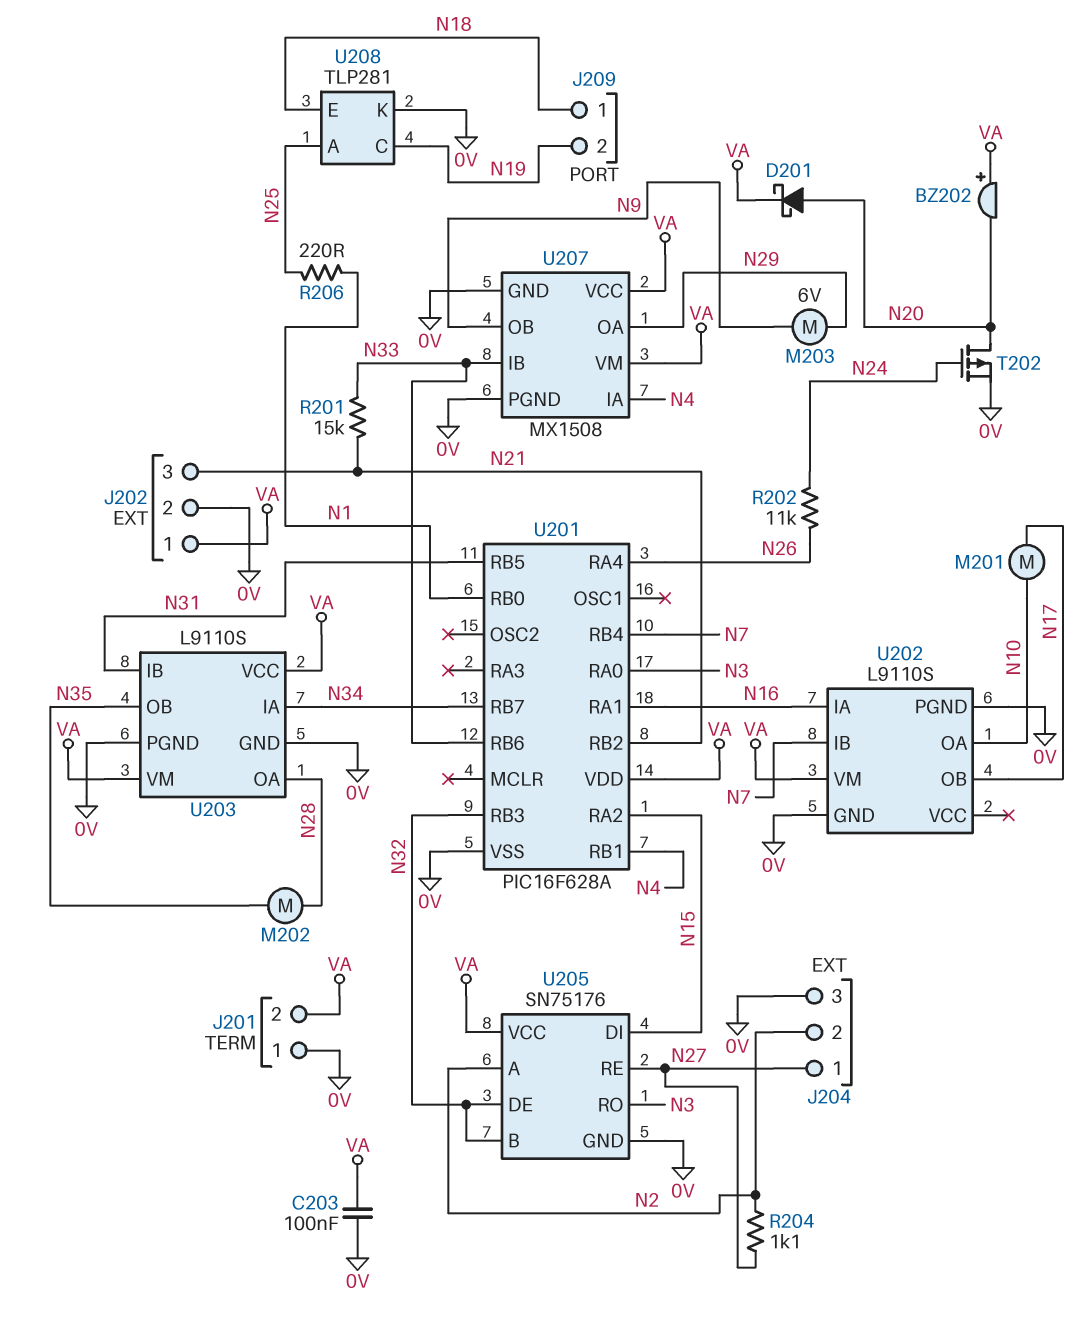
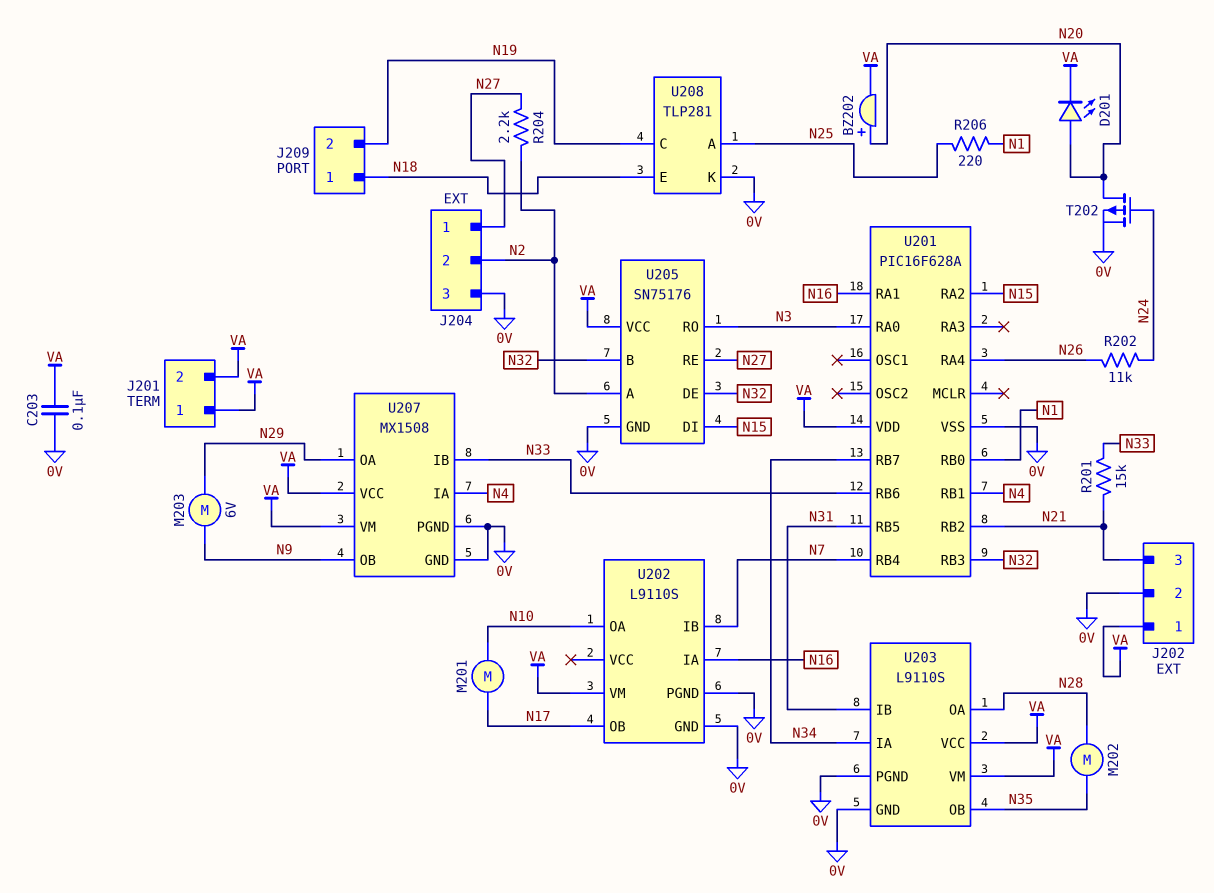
BZ202: buzzer (plus VA, minus N20) -> buzzer (plus N20, minus VA)
D201: schottky (A N20, K VA) -> LED (A N20, K VA)
J201 pin 1: 0V -> VA
R204: 1.1k (N2, N27) -> 2.2k (N2, N27)

